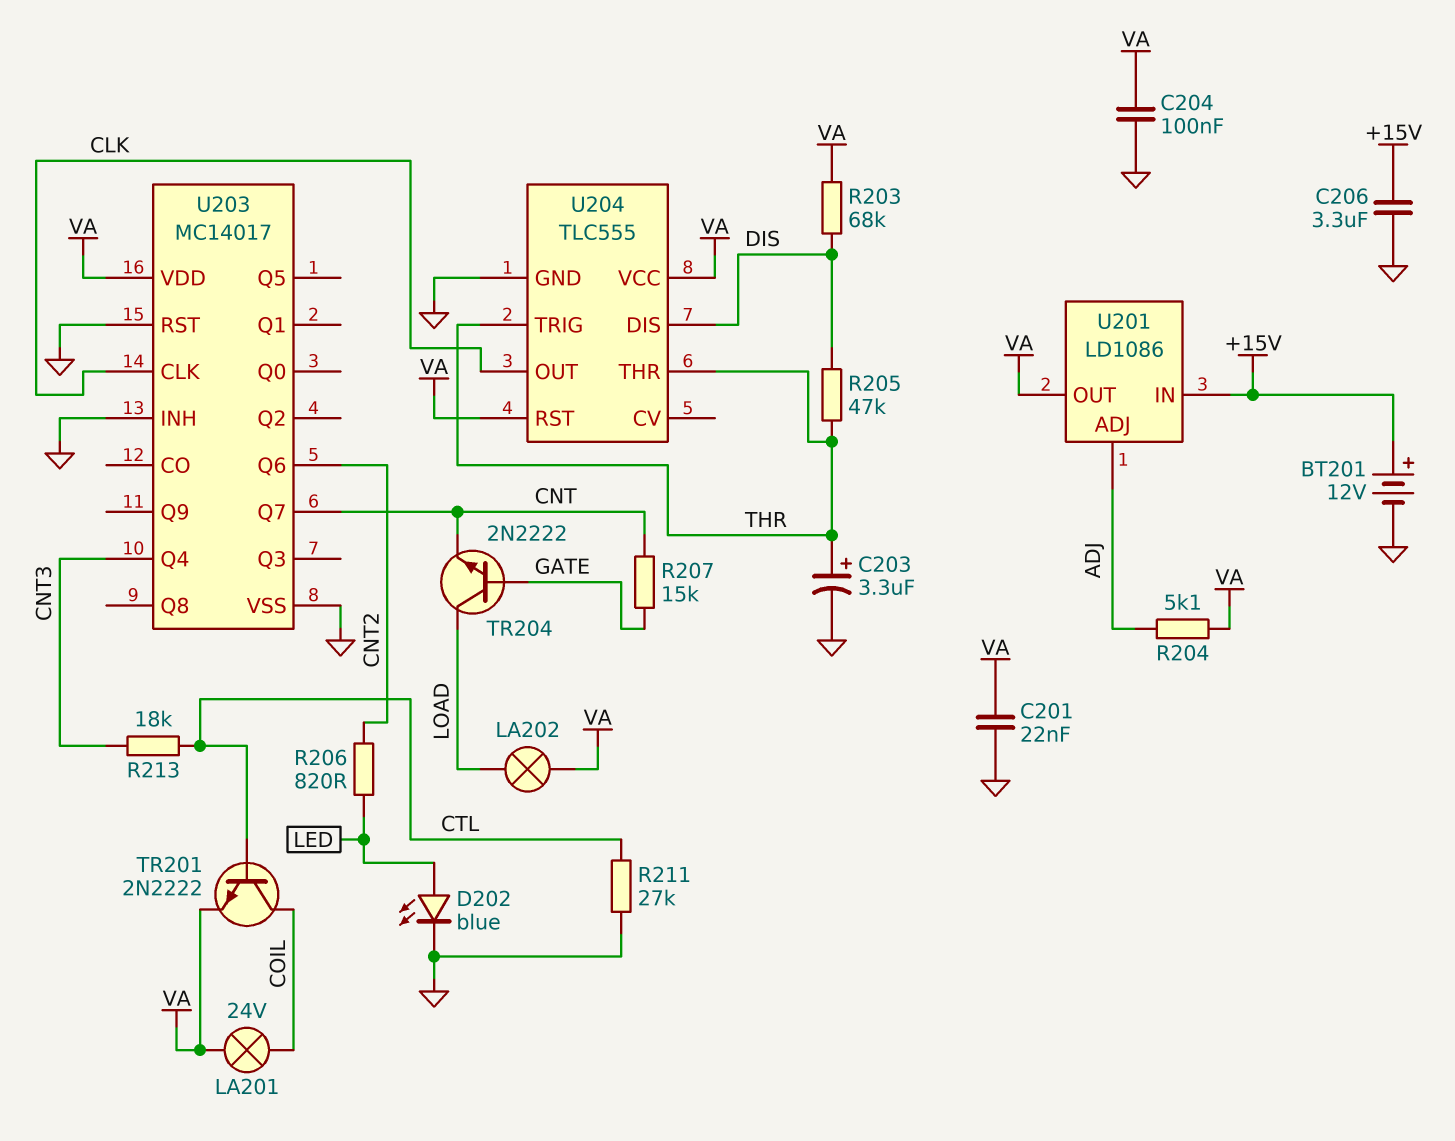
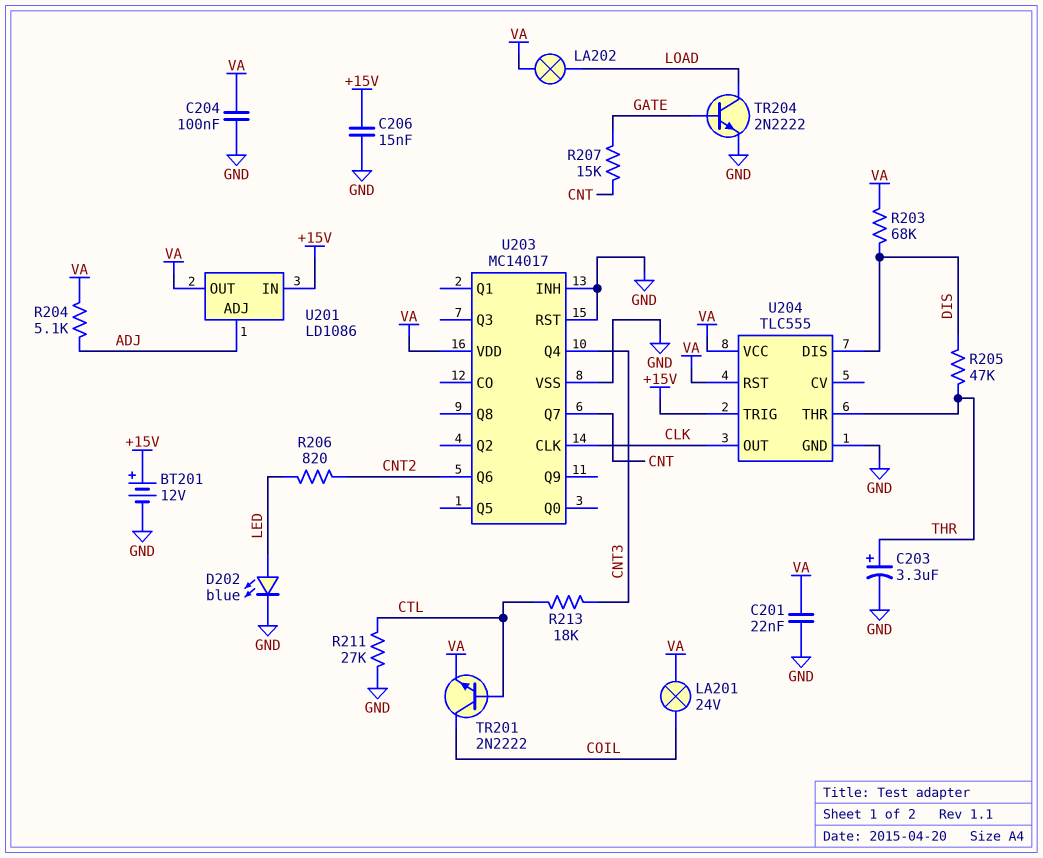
C206: 3.3uF (+15V, GND) -> 15nF (+15V, GND)
TR204: NPN 2N2222 (B GATE, C LOAD, E CNT) -> NPN 2N2222 (B GATE, C LOAD, E GND)
U204 pin TRIG: THR -> +15V

